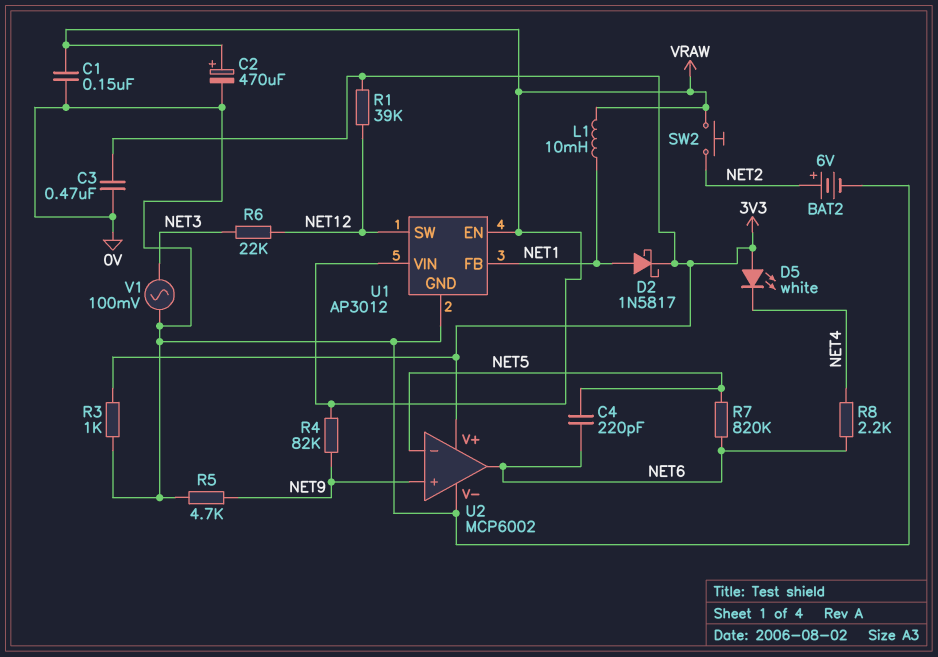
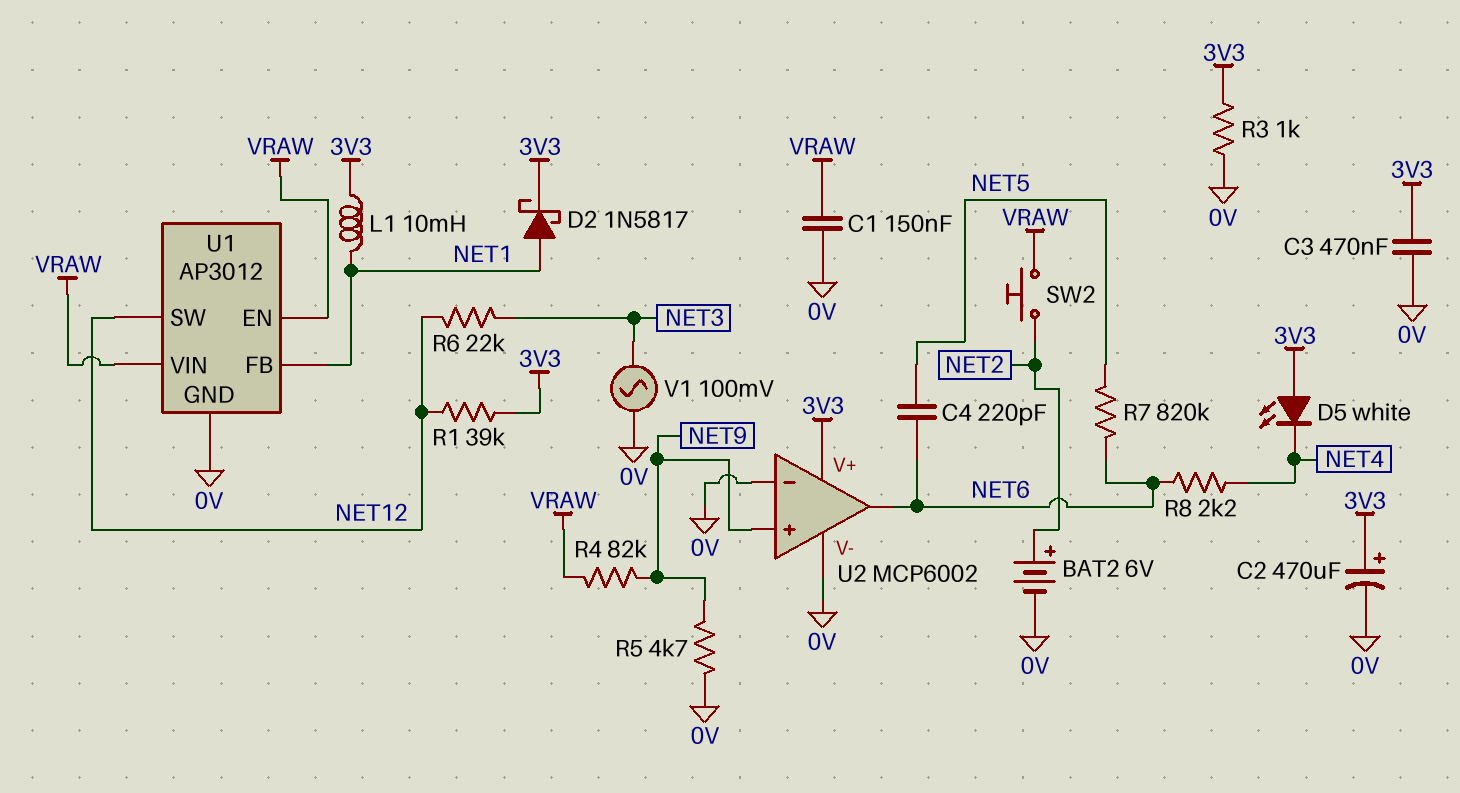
C2: 470uF (plus VRAW, minus 0V) -> 470uF (plus 3V3, minus 0V)
L1: 10mH (NET1, VRAW) -> 10mH (3V3, NET1)
U2 pin in-: NET5 -> 0V

